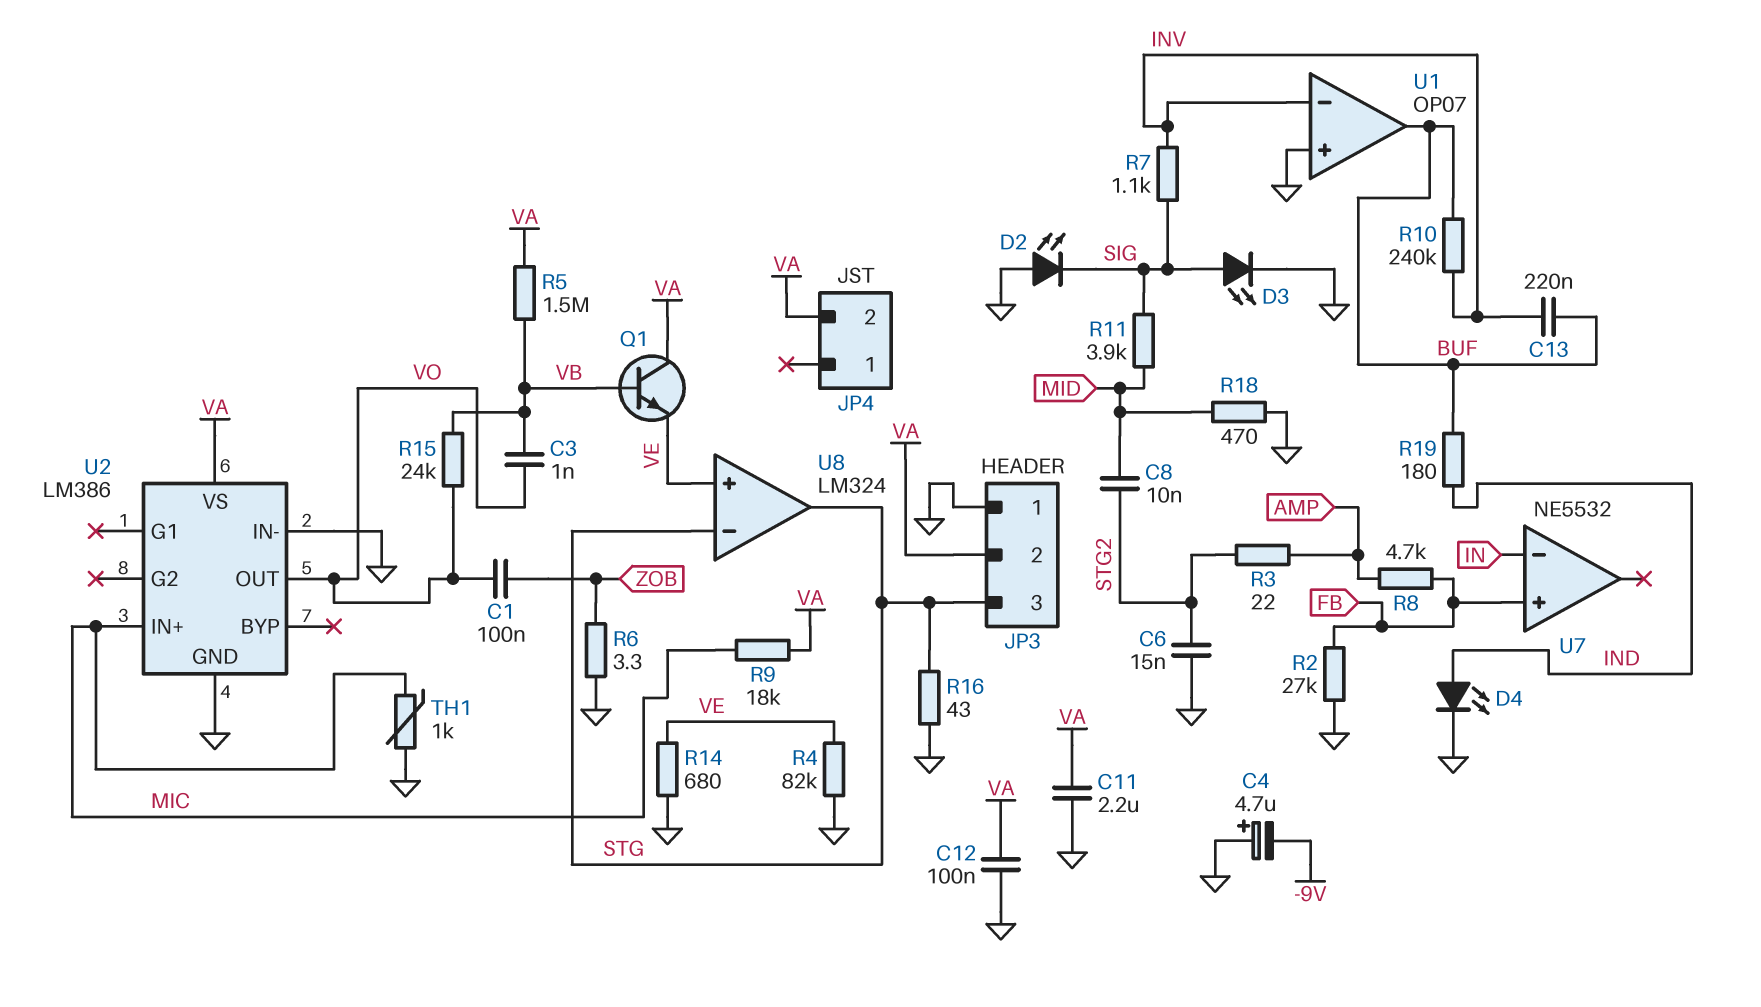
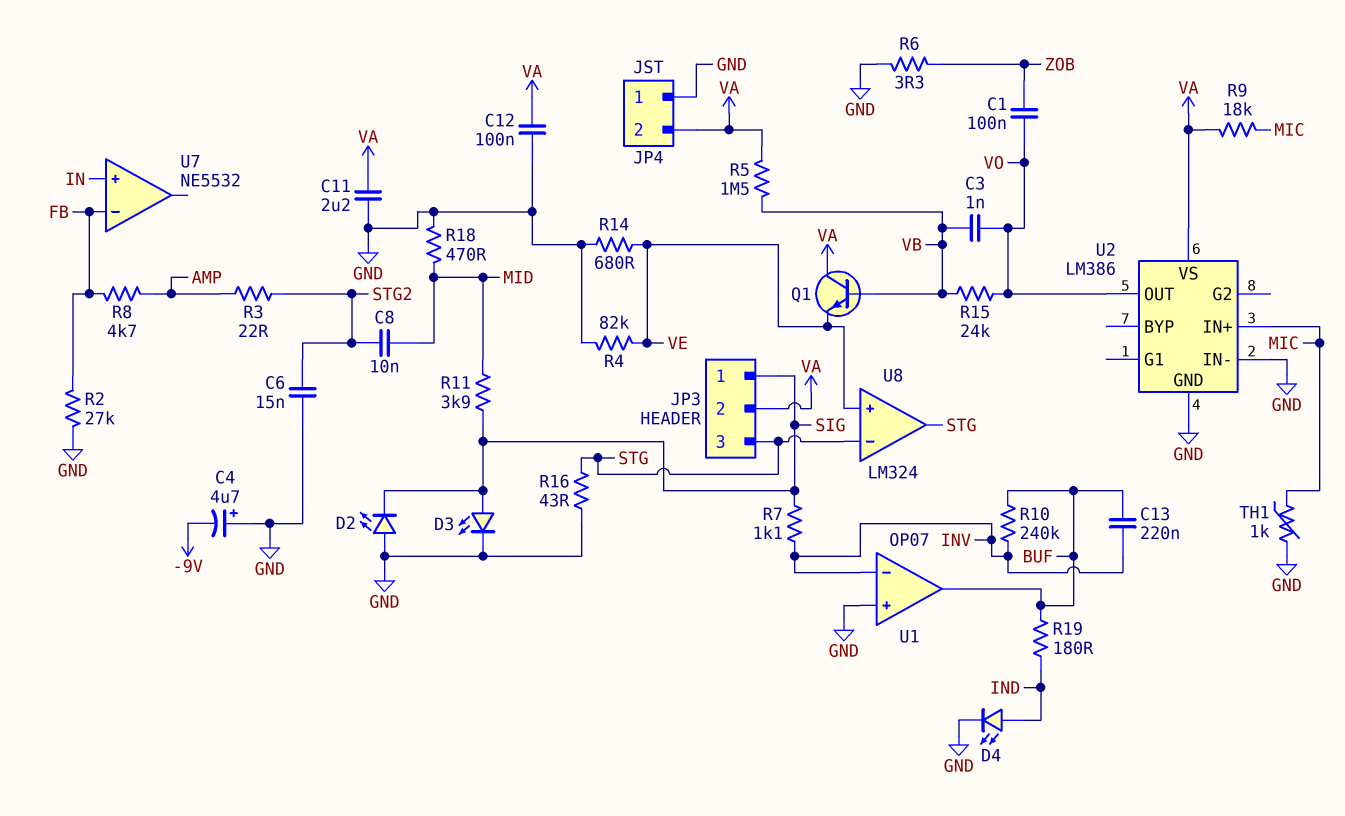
JP3 pin 1: GND -> SIG
JP4 pin 1: none -> GND
U7 pin in+: FB -> IN
U7 pin in-: IN -> FB

